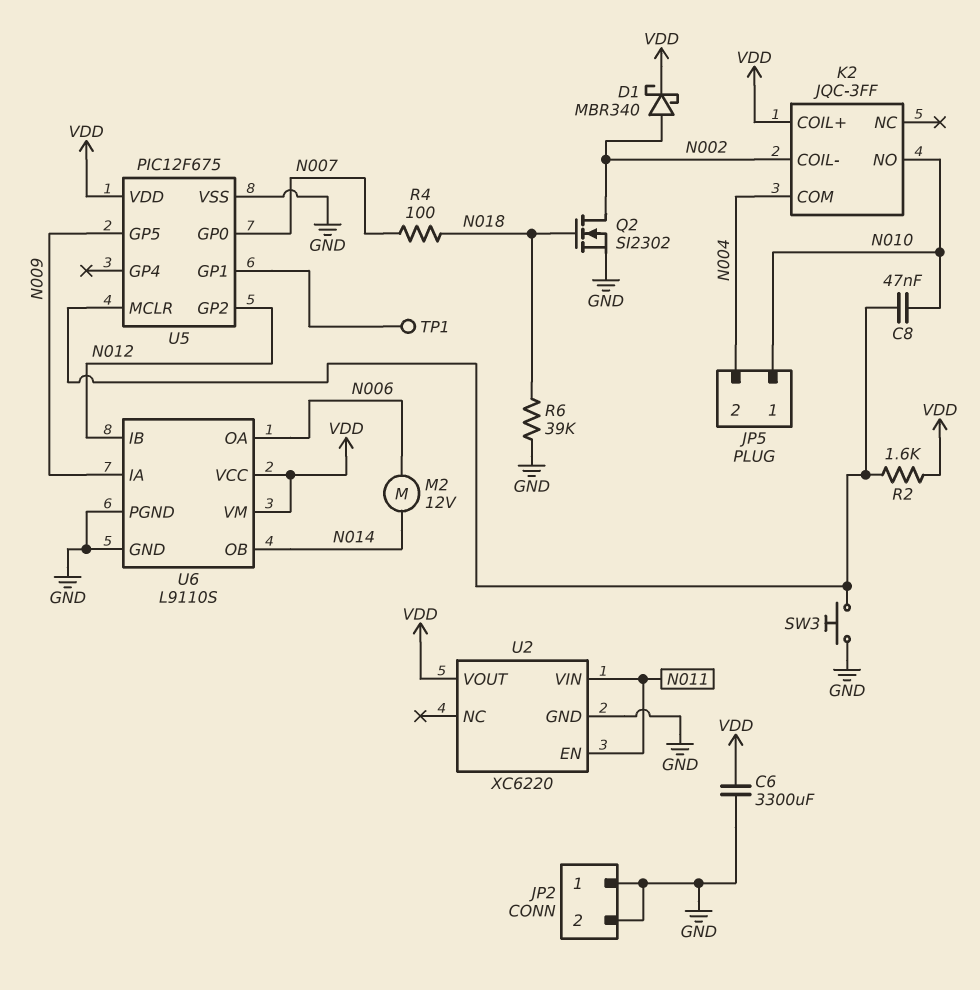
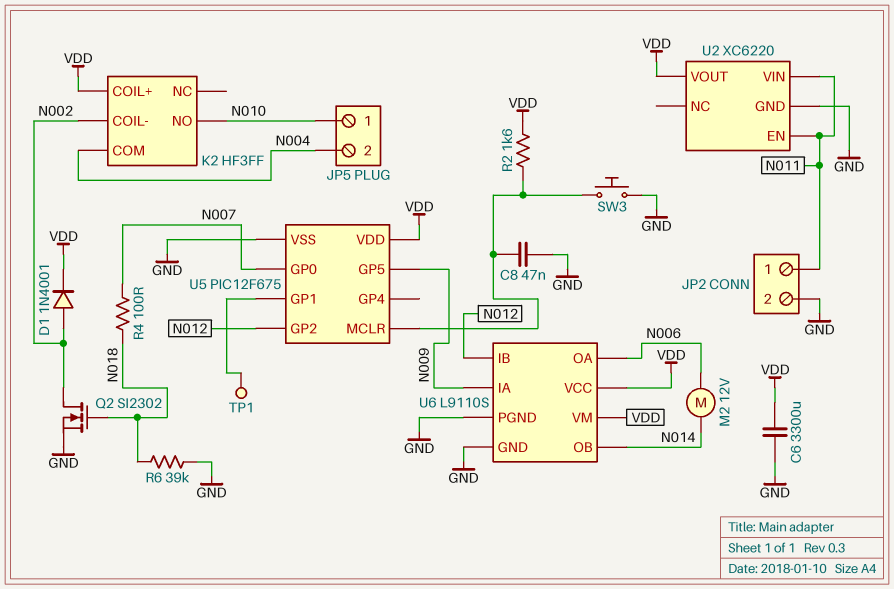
C8: 47nF (N010, U5/MCLR) -> 47nF (GND, U5/MCLR)
D1: schottky MBR340 (A N002, K VDD) -> diode 1N4001 (A N002, K VDD)
JP2 pin 1: GND -> N011
K2: JQC-3FF -> HF3FF

